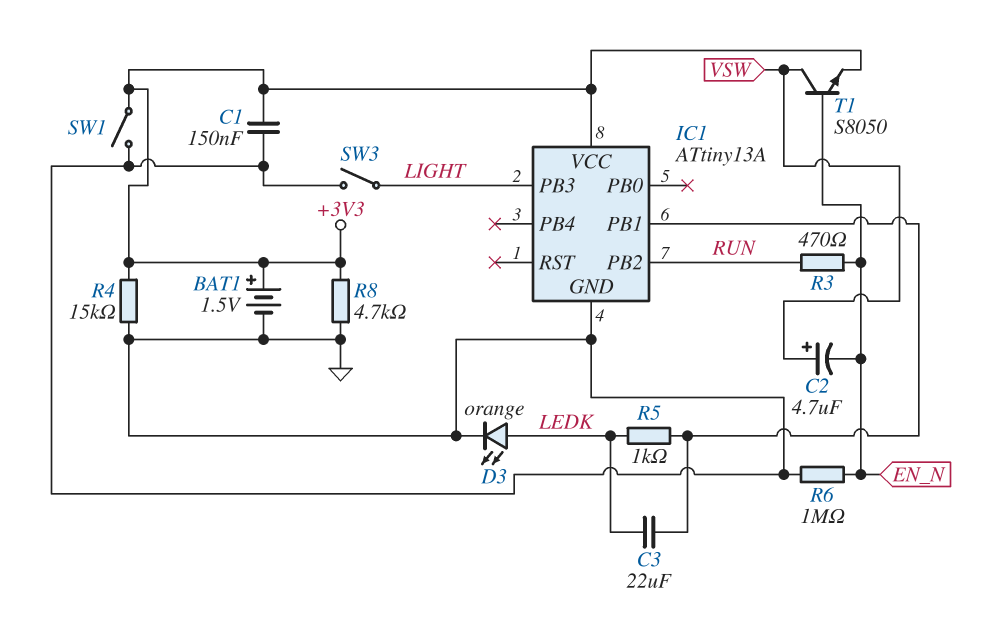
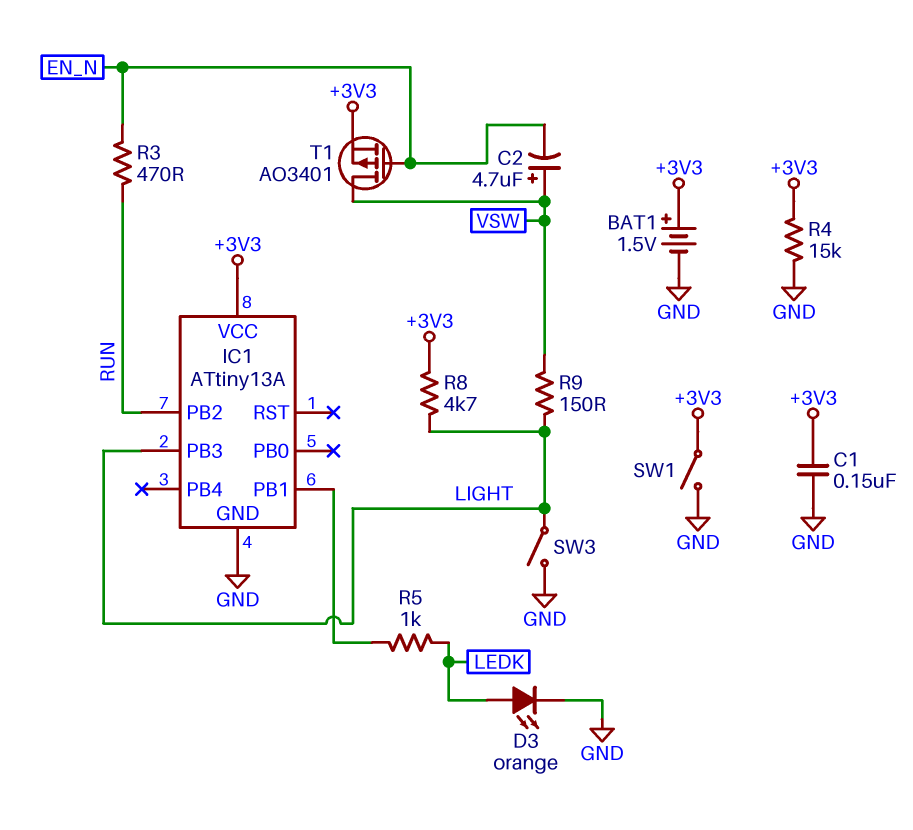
C3: 22uF (IC1/PB1, LEDK) -> none
R6: 1M (EN_N, GND) -> none
R8: 4.7k (+3V3, GND) -> 4.7k (+3V3, LIGHT)
R9: none -> 150 (LIGHT, VSW)
T1: NPN S8050 (B EN_N, C VSW, E +3V3) -> PMOS AO3401 (G EN_N, D VSW, S +3V3)

